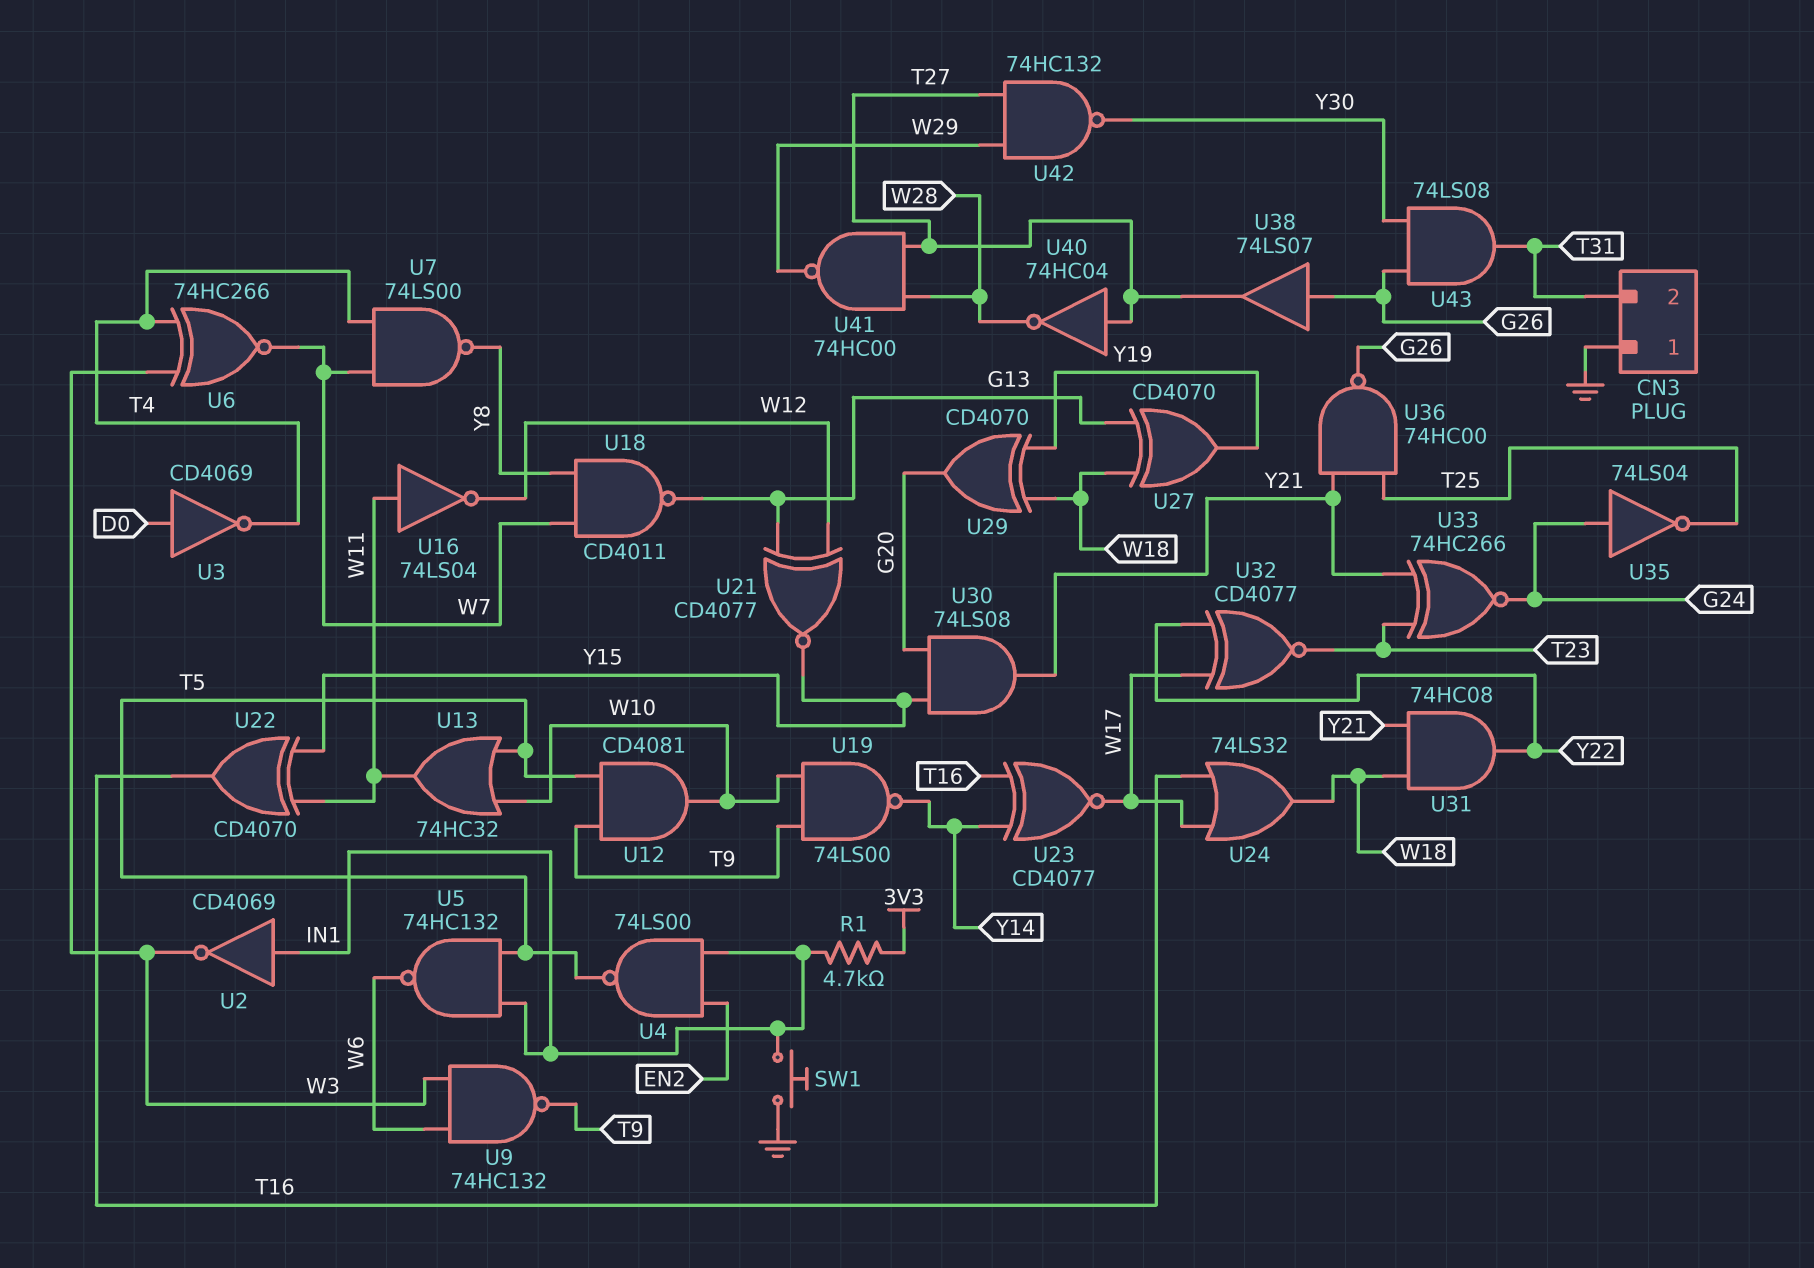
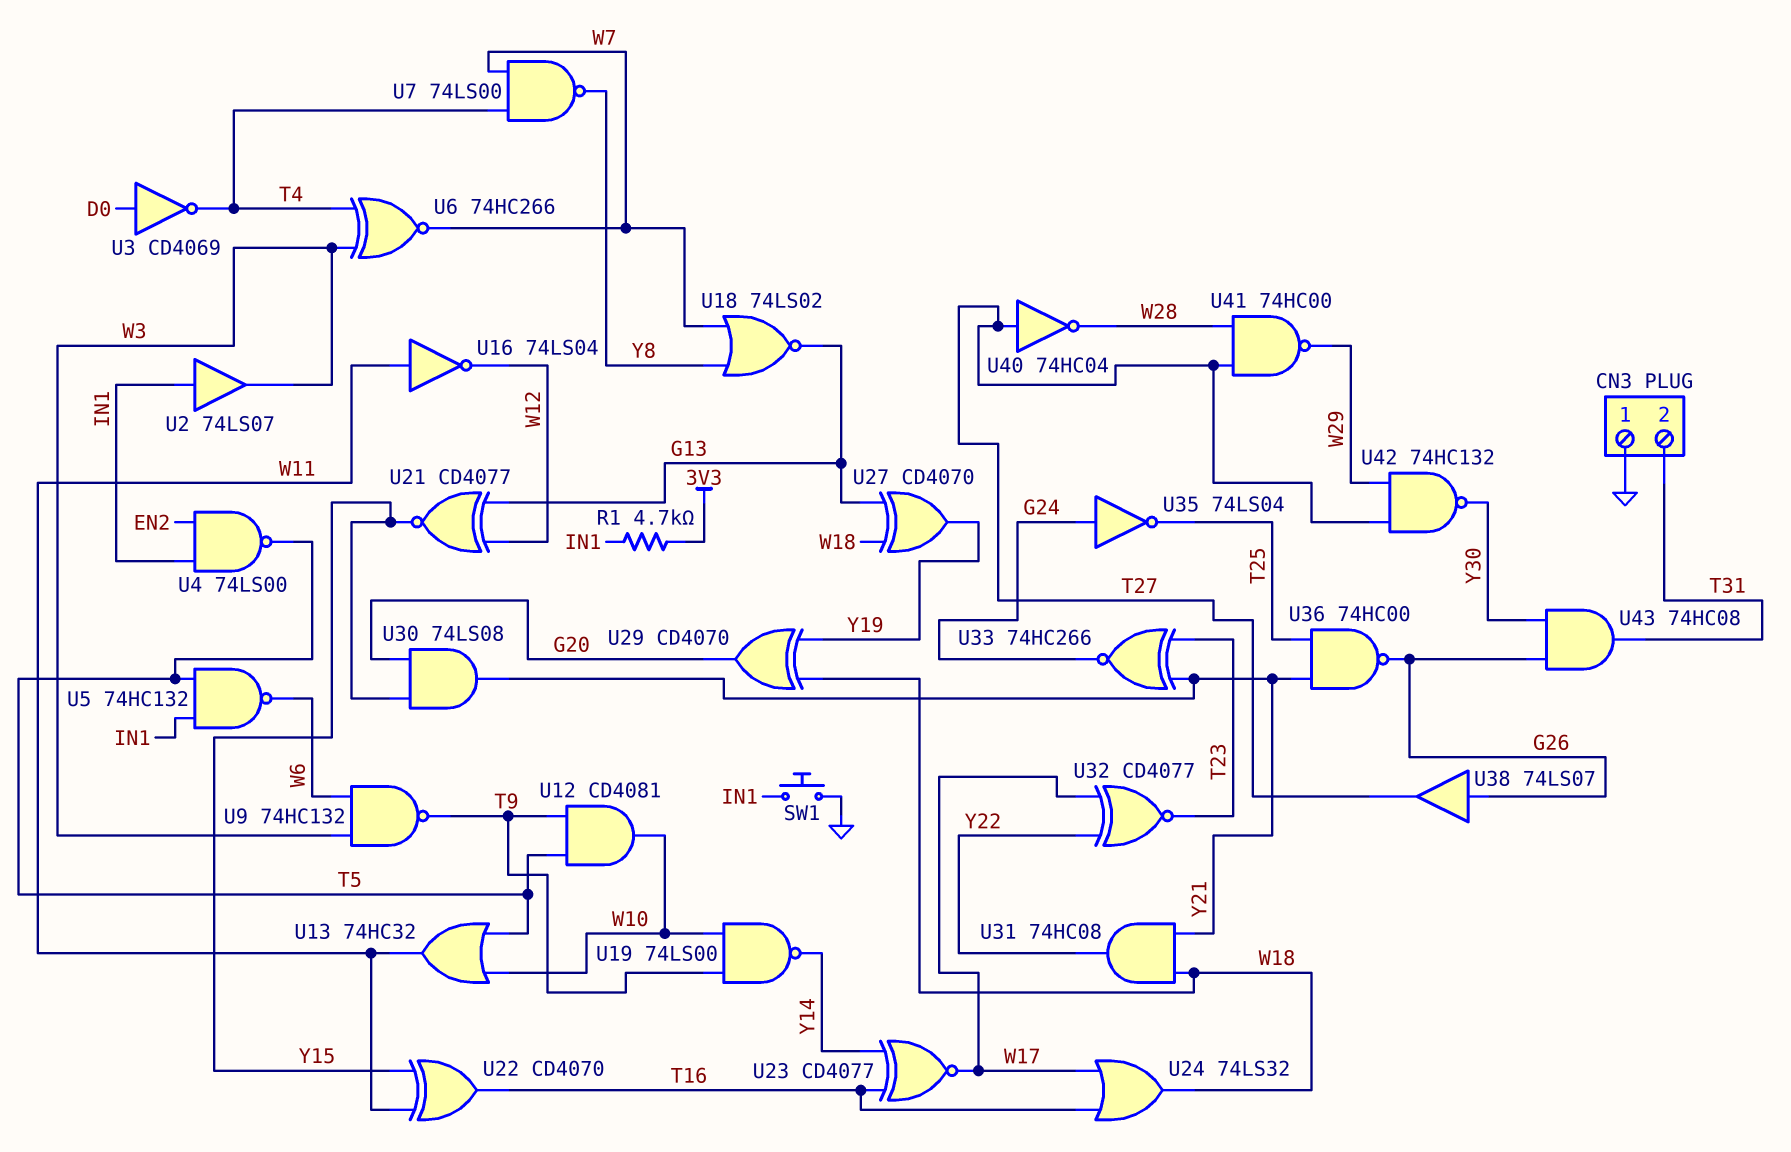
U2: NOT CD4069 (in IN1, out W3) -> buffer 74LS07 (in IN1, out W3)
U18: NAND CD4011 (in W7, in Y8, out G13) -> NOR 74LS02 (in W7, in Y8, out G13)
U43: AND 74LS08 (in G26, in Y30, out T31) -> AND 74HC08 (in G26, in Y30, out T31)

